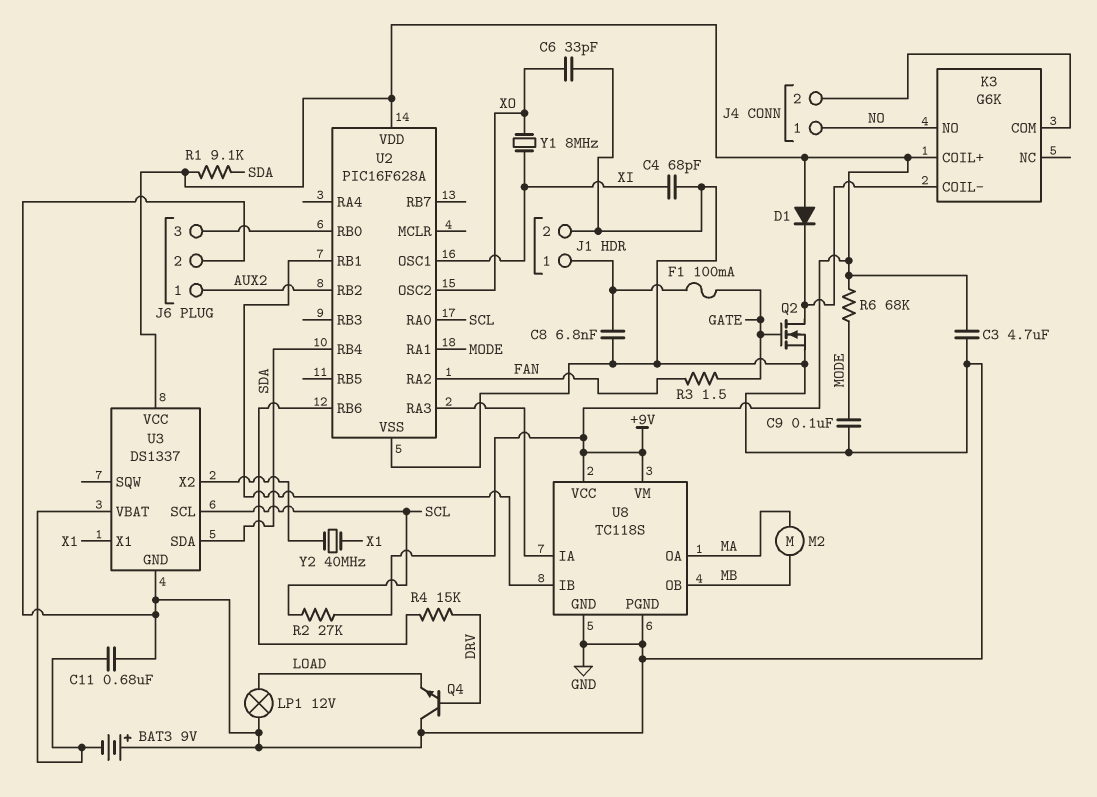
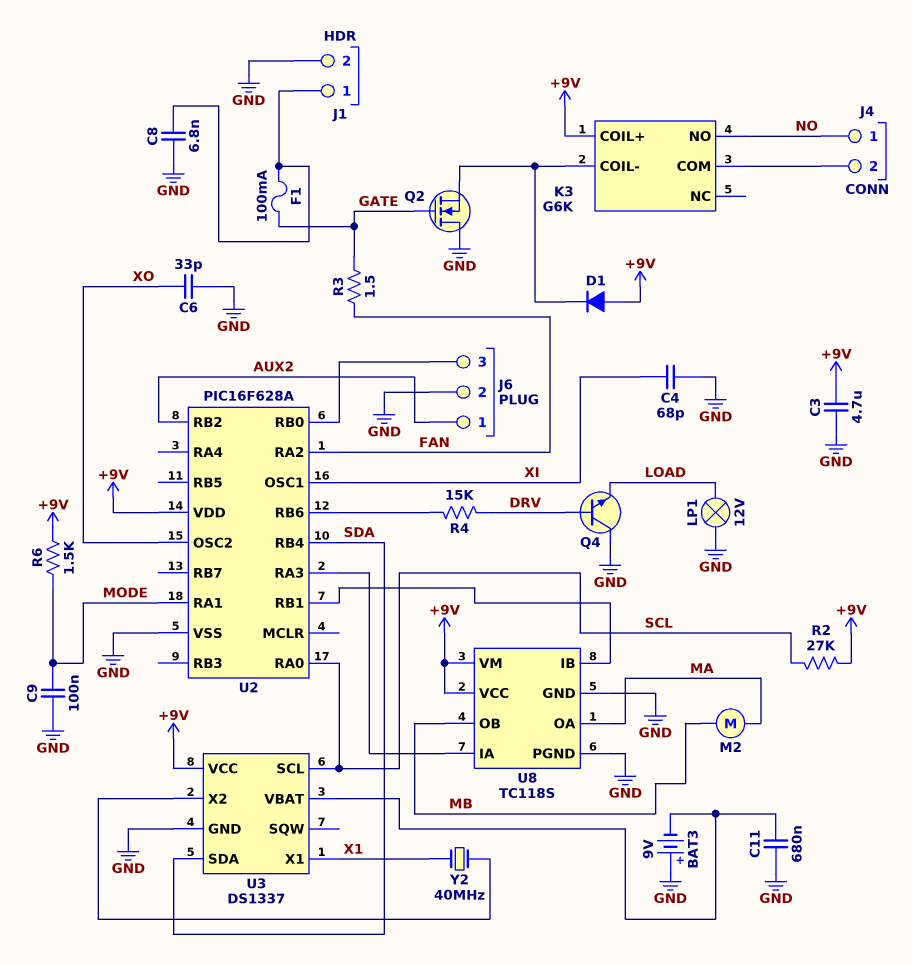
Q2: NMOS (G GATE, D K3/COIL-, S GND) -> NMOS (G GATE, D GND, S K3/COIL-)
R1: 9.1k (+9V, SDA) -> none
R6: 68k (+9V, MODE) -> 1.5k (+9V, MODE)
Y1: 8MHz (XI, XO) -> none

